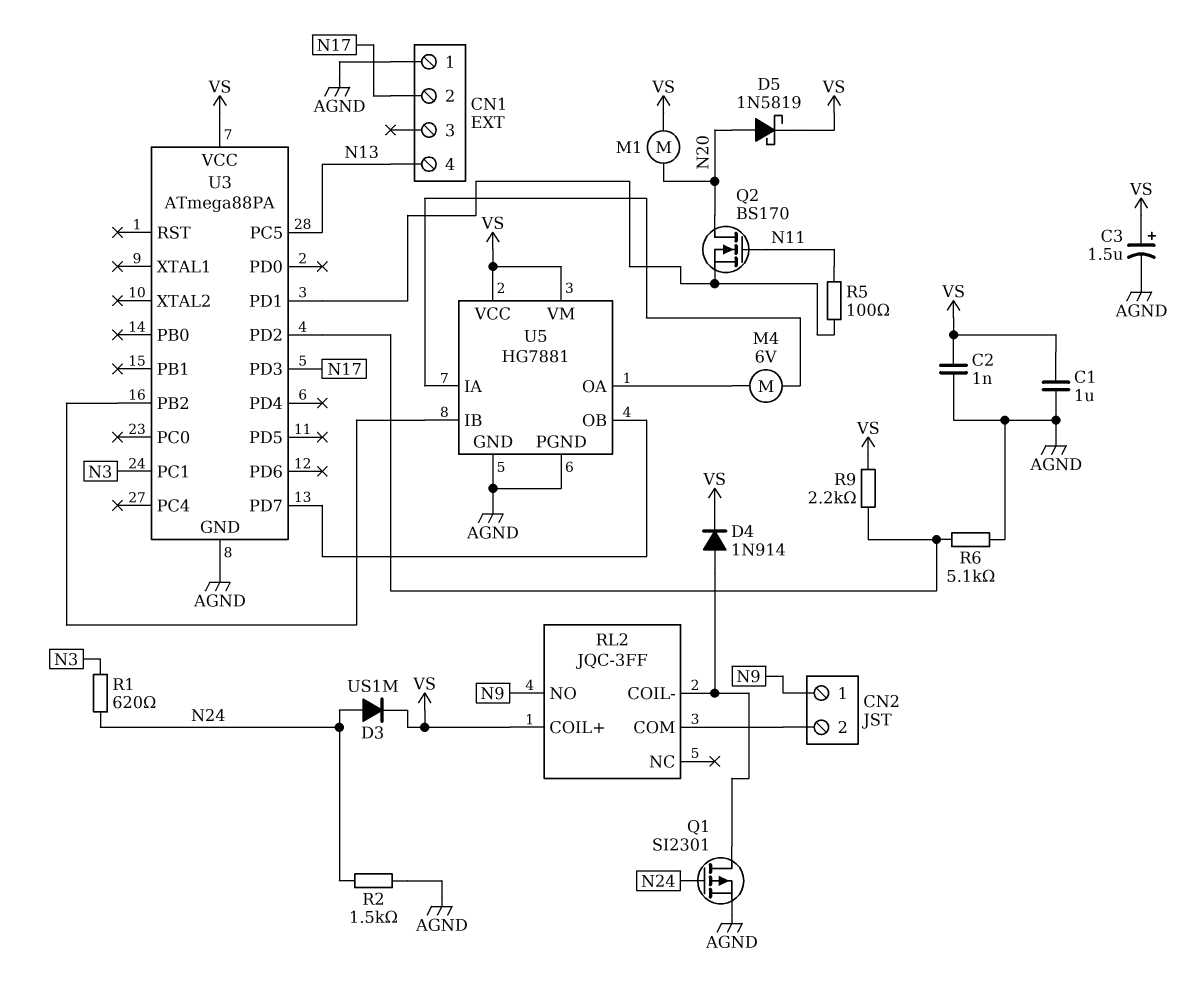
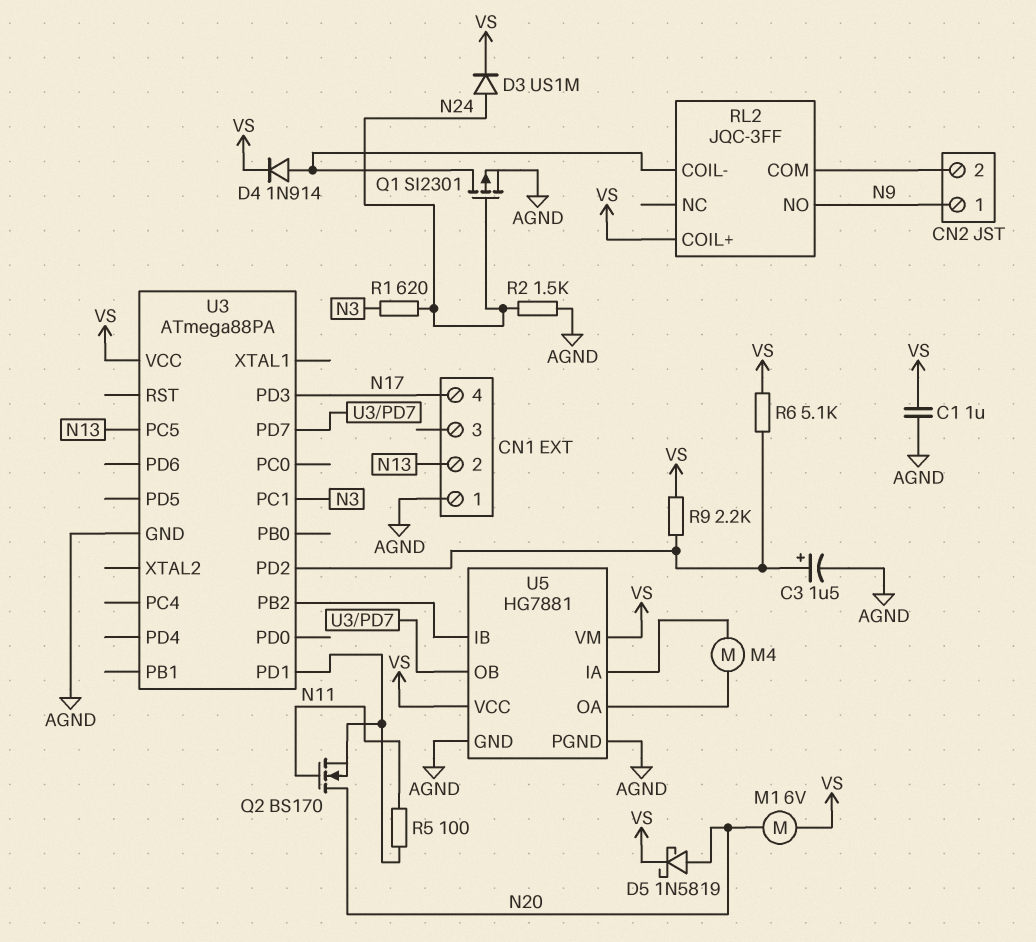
C2: 1nF (AGND, VS) -> none
C3: 1.5uF (plus VS, minus AGND) -> 1.5uF (plus U3/PD2, minus AGND)
CN1 pin 2: N17 -> N13
CN1 pin 4: N13 -> N17
M1: motor (N20, VS) -> motor 6V (N20, VS)
M4: motor 6V (U5/IA, U5/OA) -> motor (U5/IA, U5/OA)
R6: 5.1k (AGND, U3/PD2) -> 5.1k (U3/PD2, VS)

